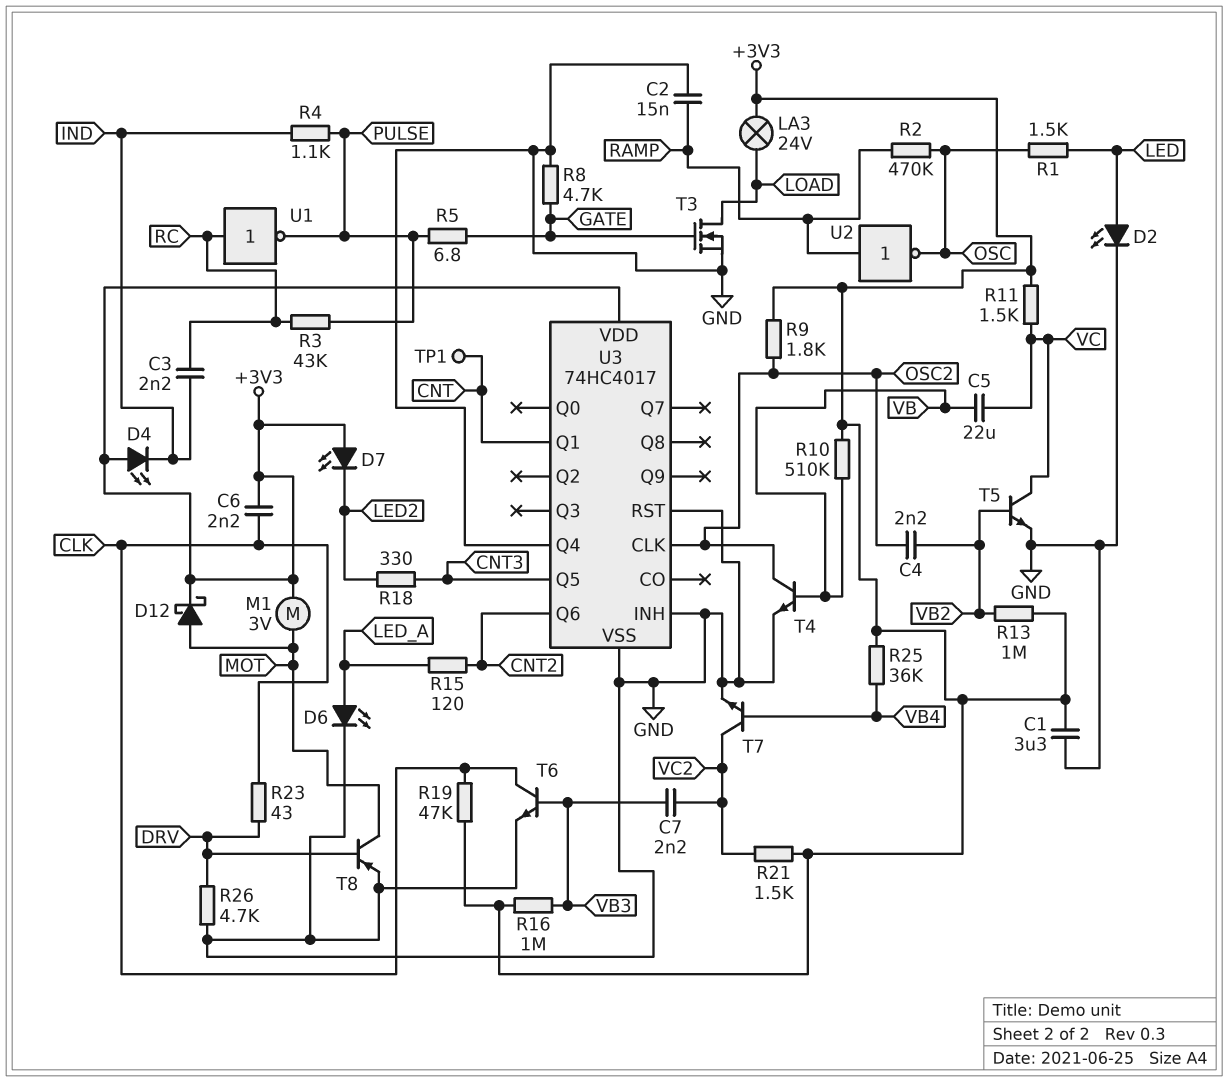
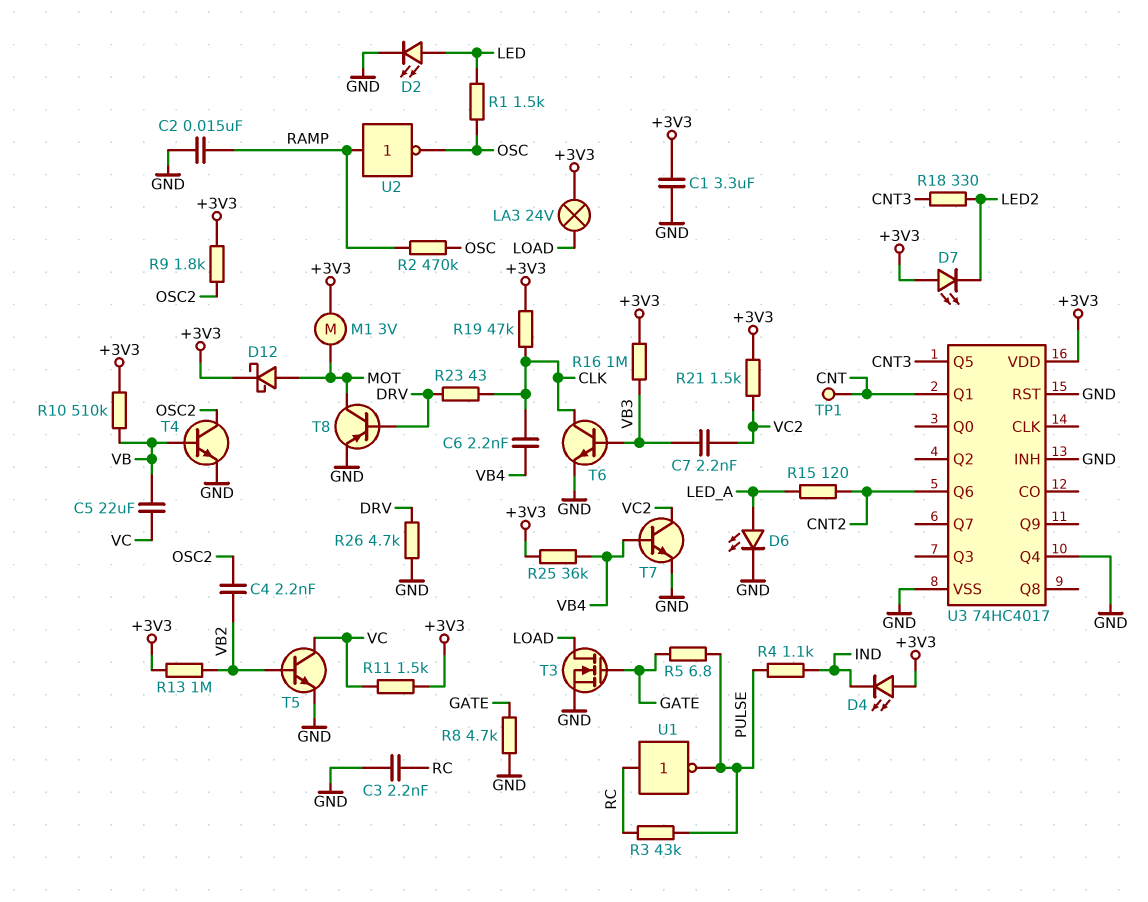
C3: 2.2nF (IND, RC) -> 2.2nF (GND, RC)
C6: 2.2nF (+3V3, CLK) -> 2.2nF (CLK, VB4)
U3 pin CLK: OSC2 -> none

